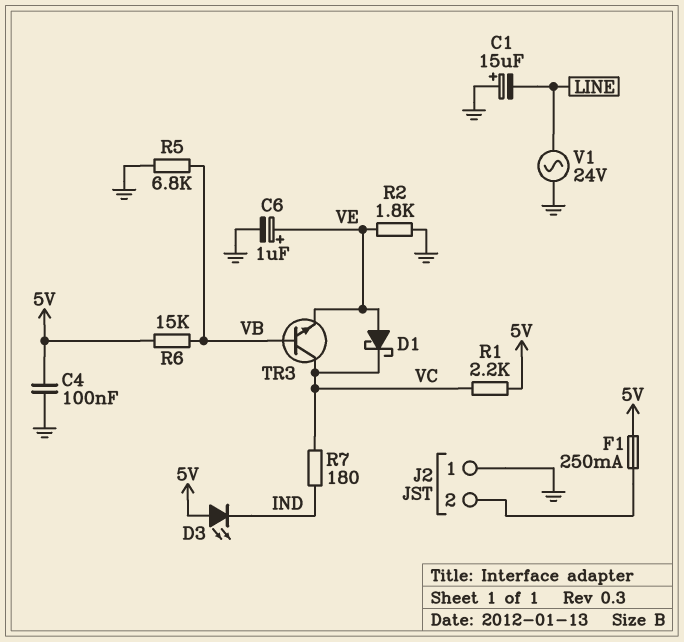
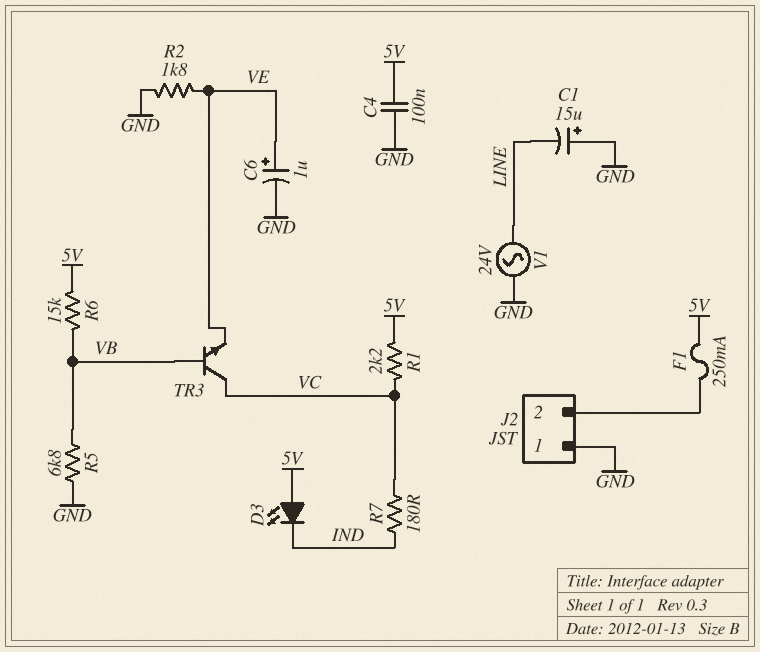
D1: schottky (A VE, K VC) -> none

